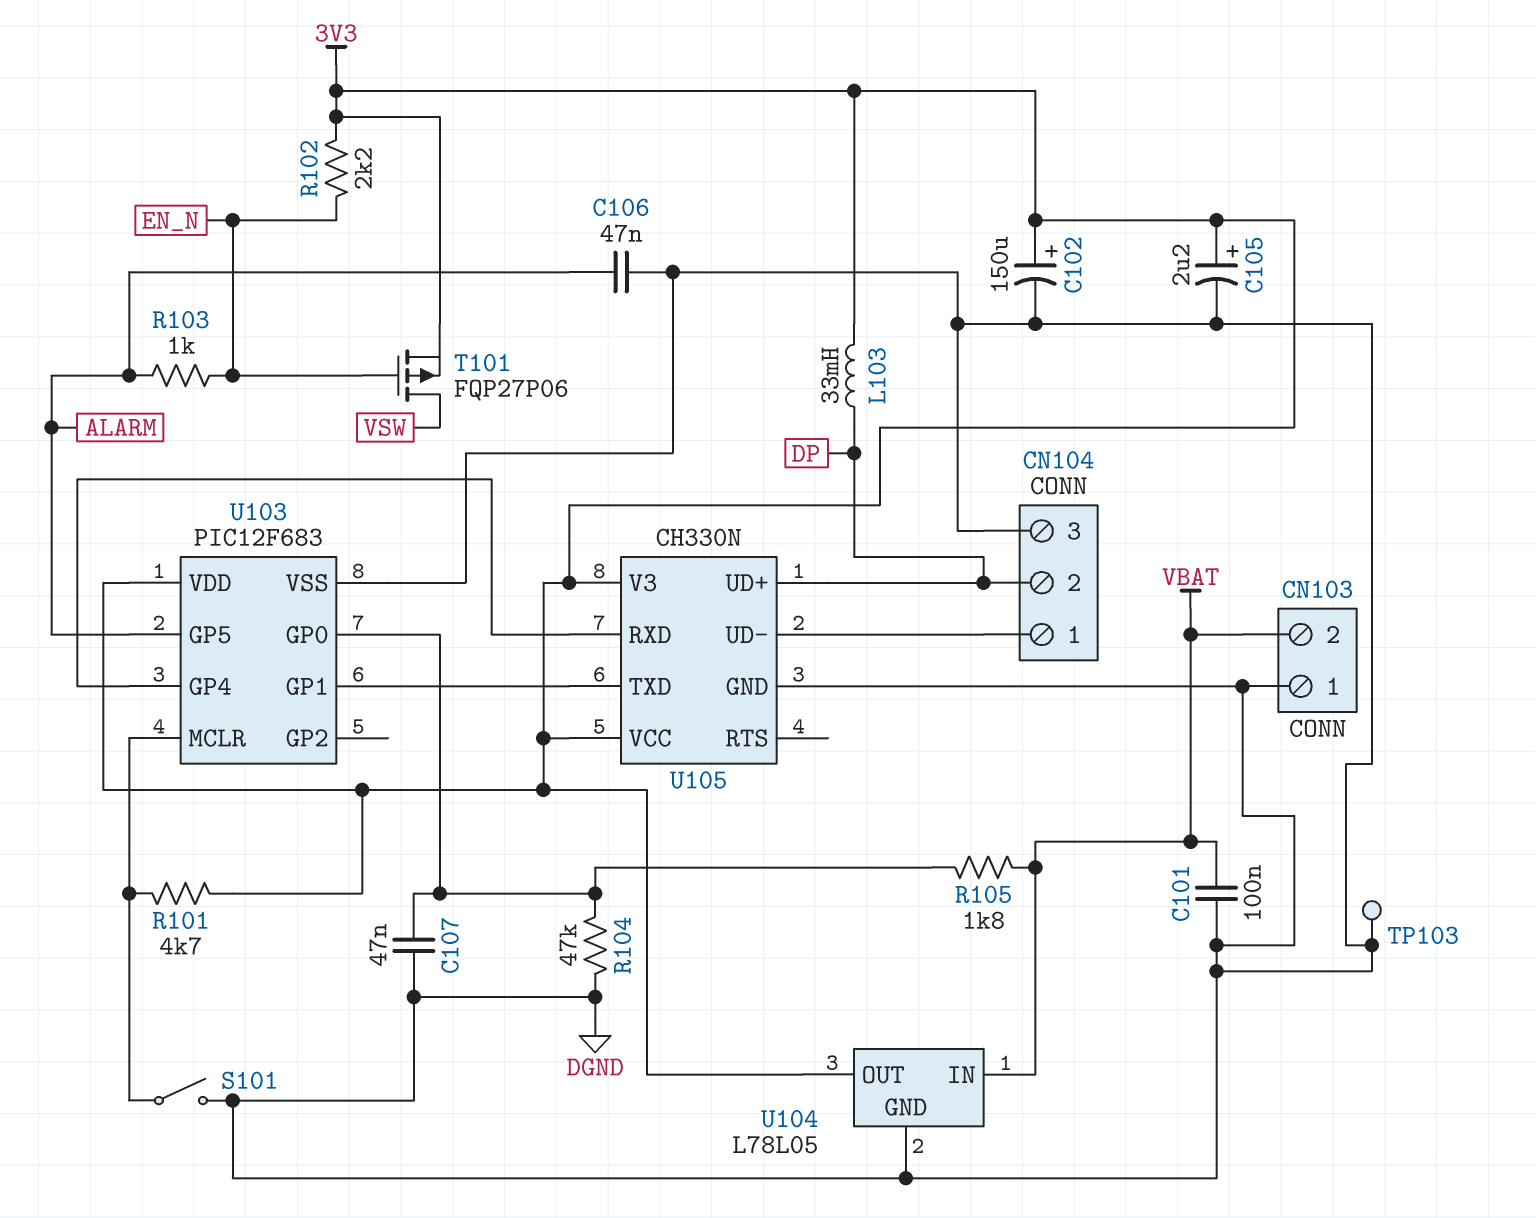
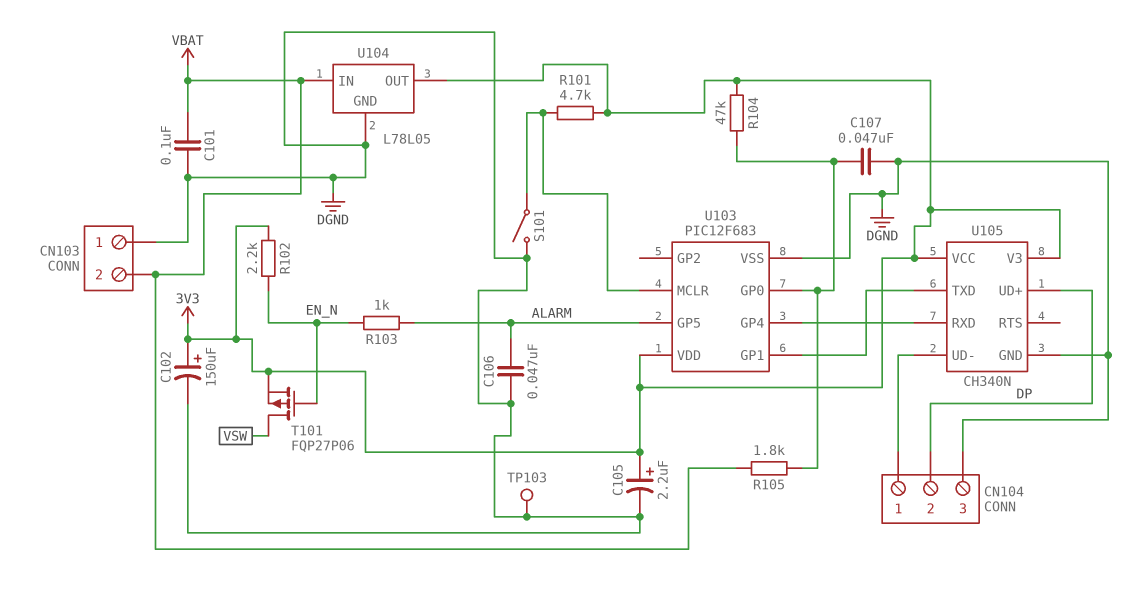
L103: 33mH (3V3, DP) -> none
R104: 47k (DGND, U103/GP0) -> 47k (3V3, U103/GP0)
U105: CH330N -> CH340N

